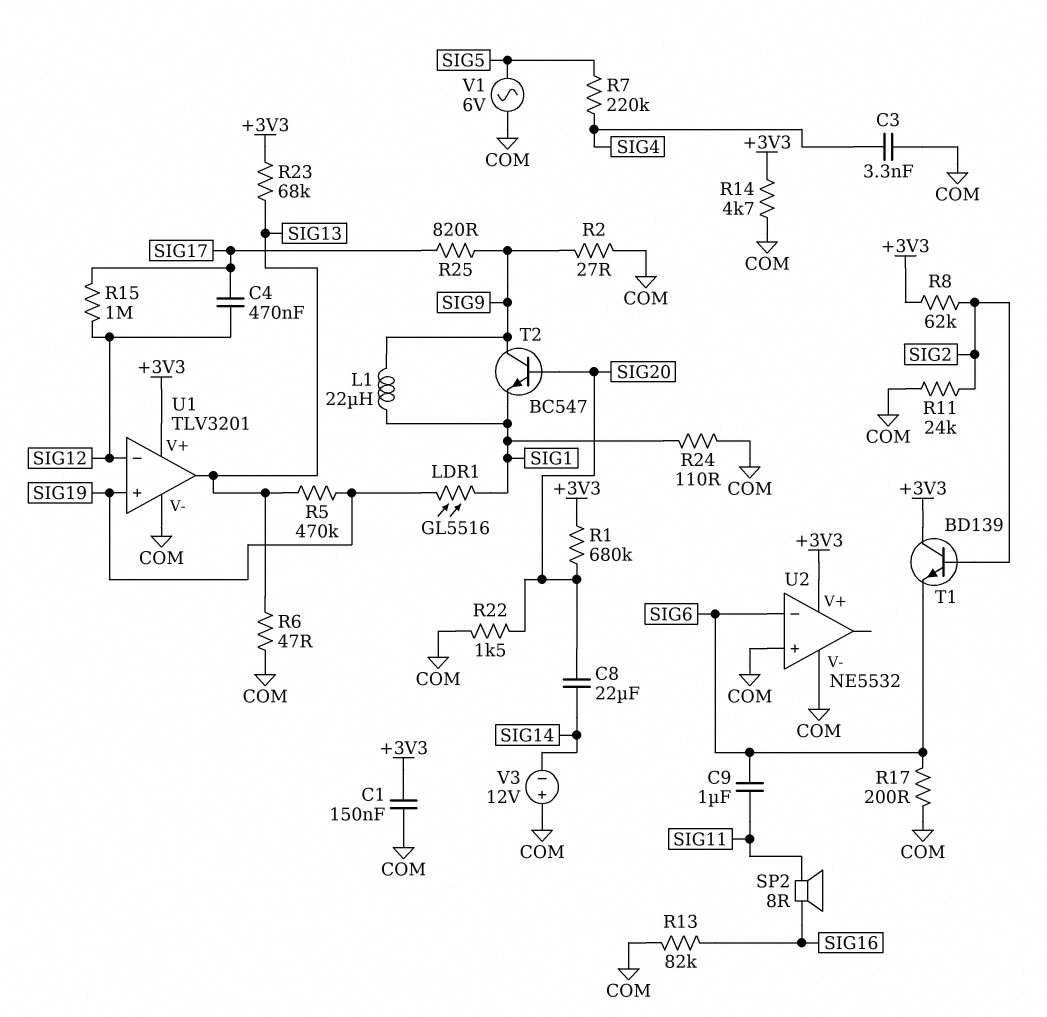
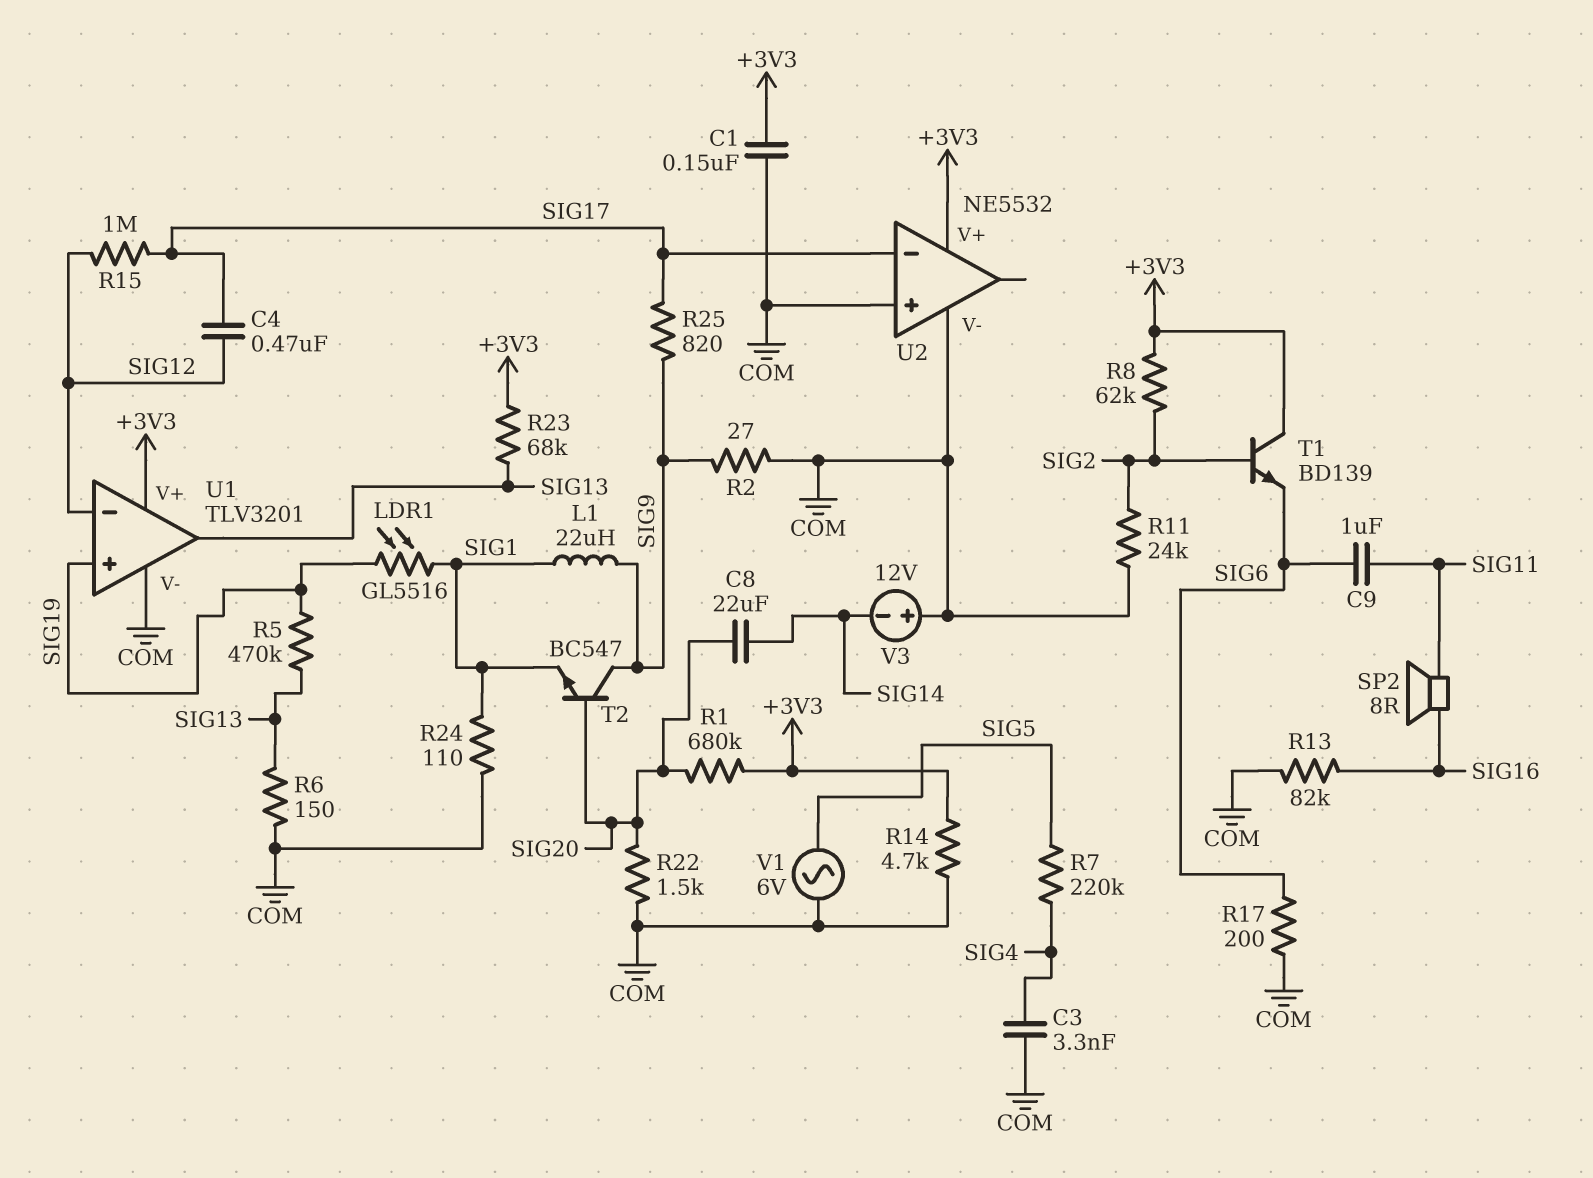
R6: 47 (COM, SIG13) -> 150 (COM, SIG13)
U2 pin in-: SIG6 -> SIG17

